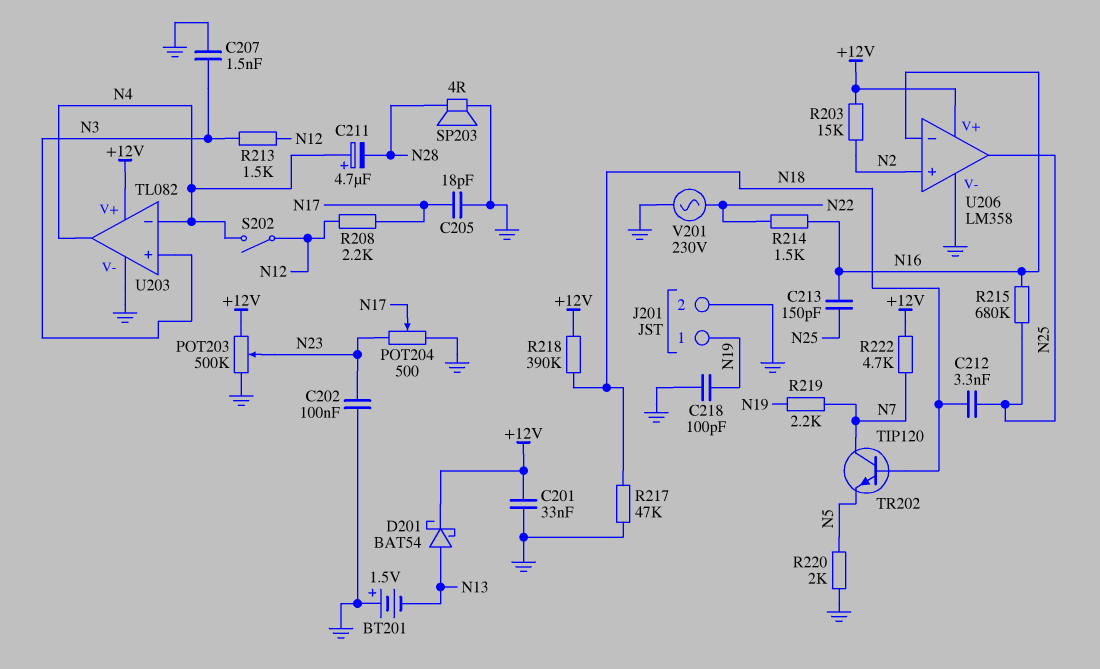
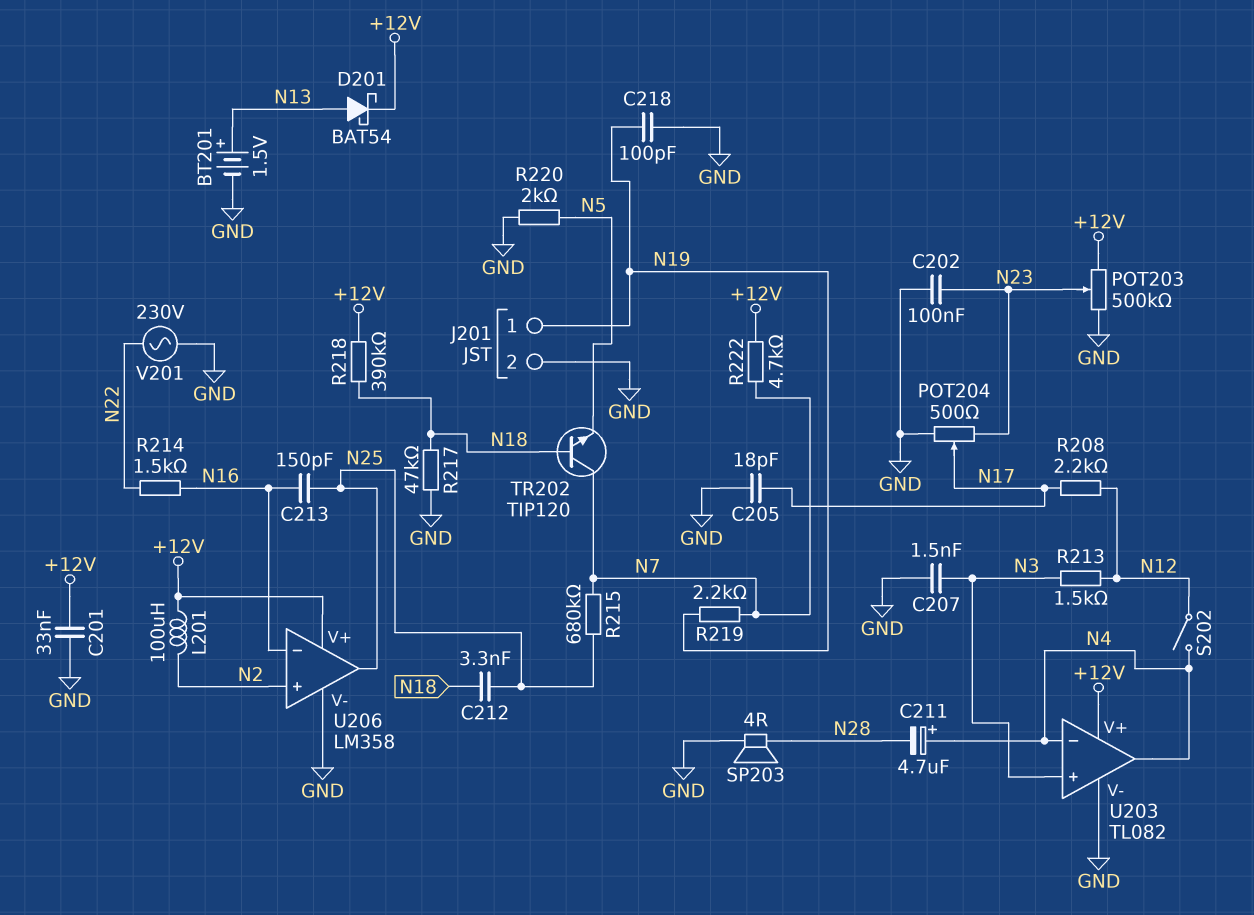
BT201: 1.5V (plus GND, minus N13) -> 1.5V (plus N13, minus GND)
L201: none -> 100uH (+12V, N2)
R203: 15k (+12V, N2) -> none
R215: 680k (N16, N25) -> 680k (N7, N25)

